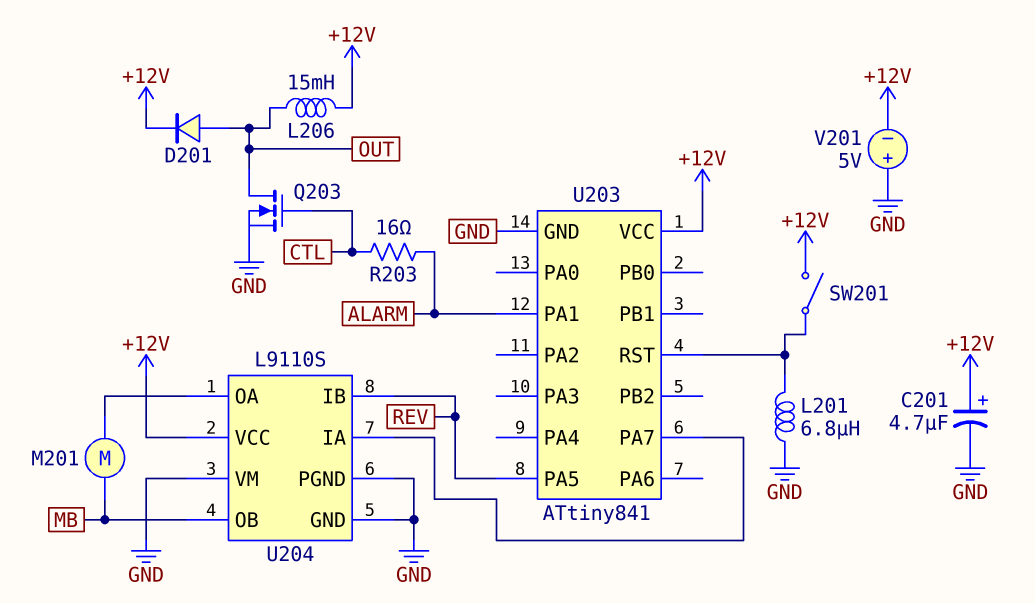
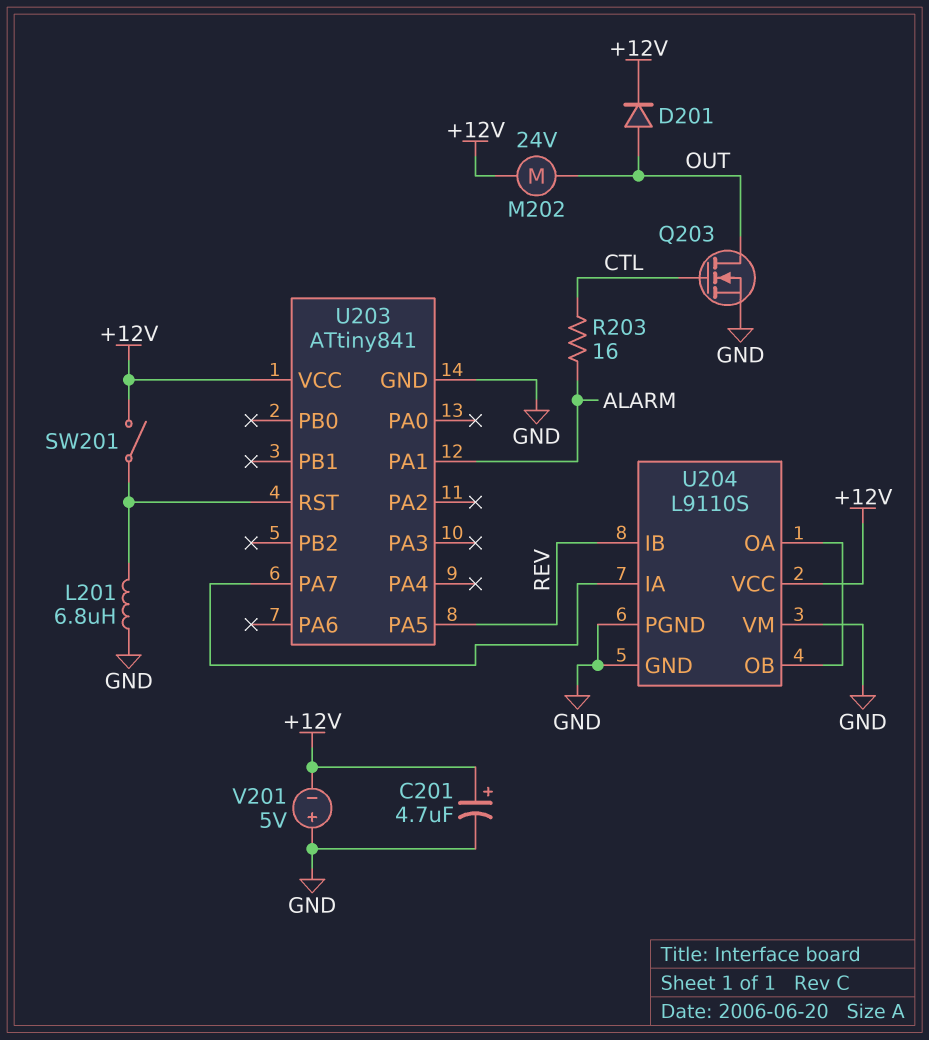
L206: 15mH (+12V, OUT) -> none
M201: motor (MB, U204/OA) -> none
M202: none -> motor 24V (+12V, OUT)
U204 pin OB: MB -> U204/OA

